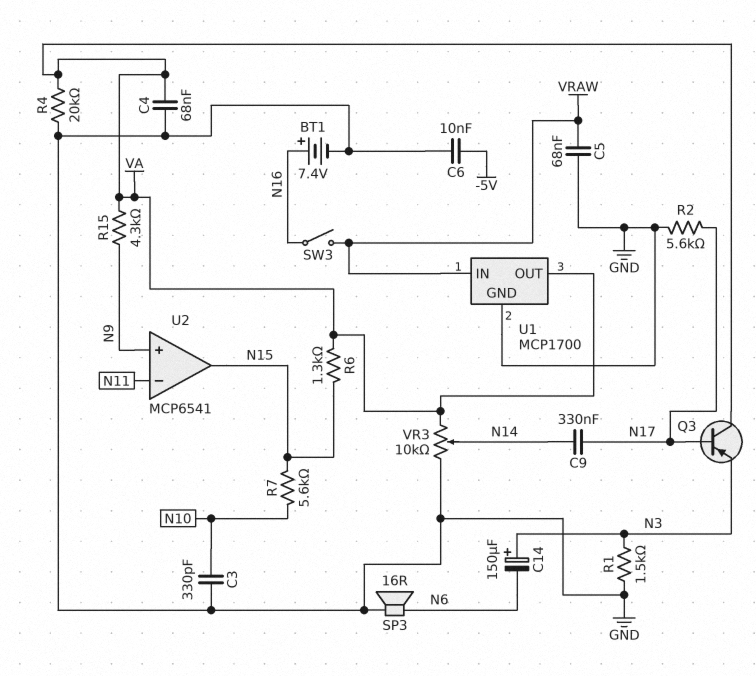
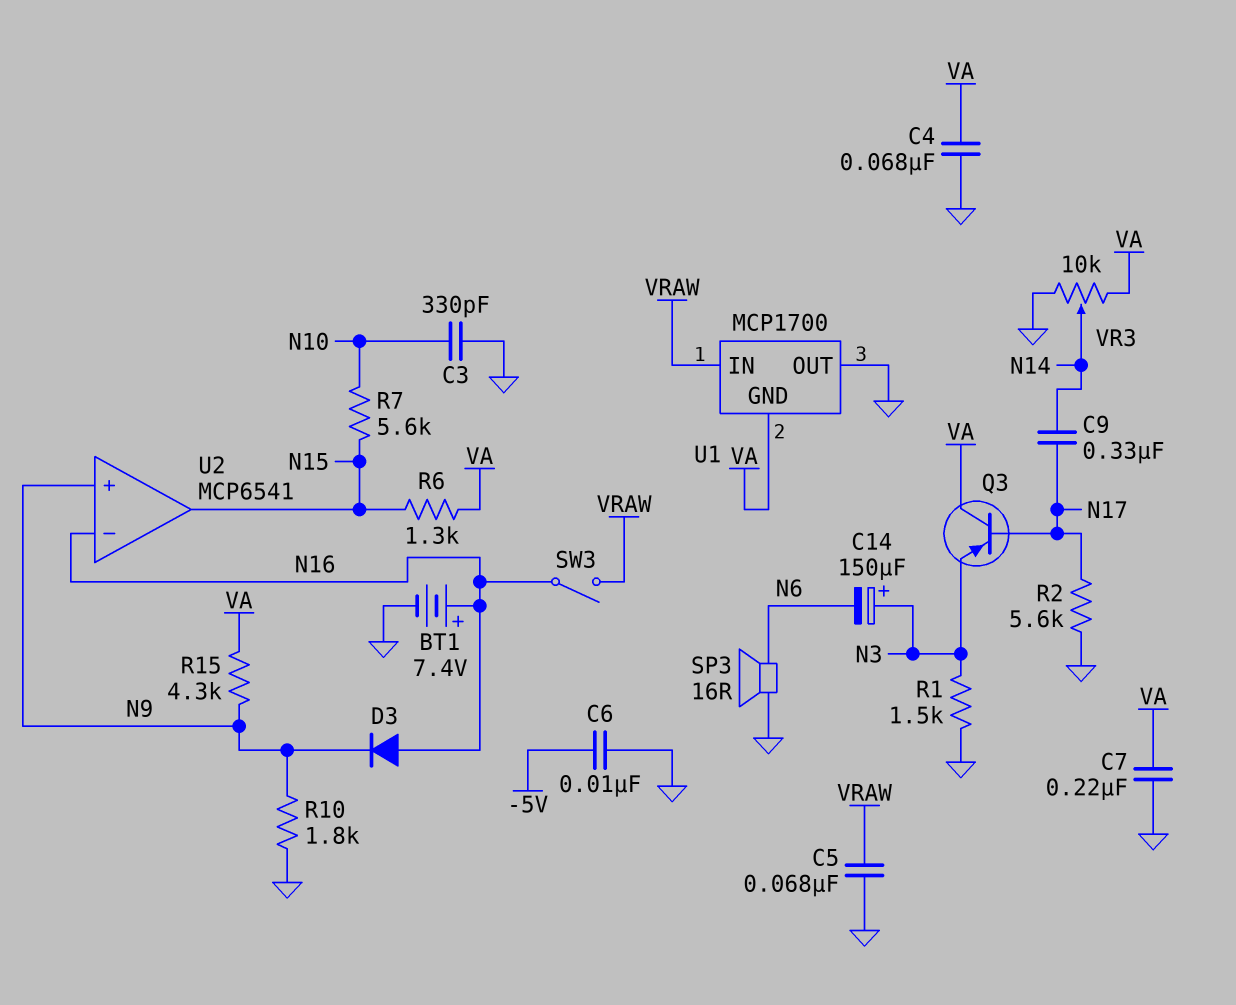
C7: none -> 220nF (GND, VA)
D3: none -> diode (A N16, K N9)
R4: 20k (GND, VA) -> none
R10: none -> 1.8k (GND, N9)
U1 pin GND: GND -> VA
U1 pin OUT: VA -> GND
U2 pin in-: N11 -> N16

